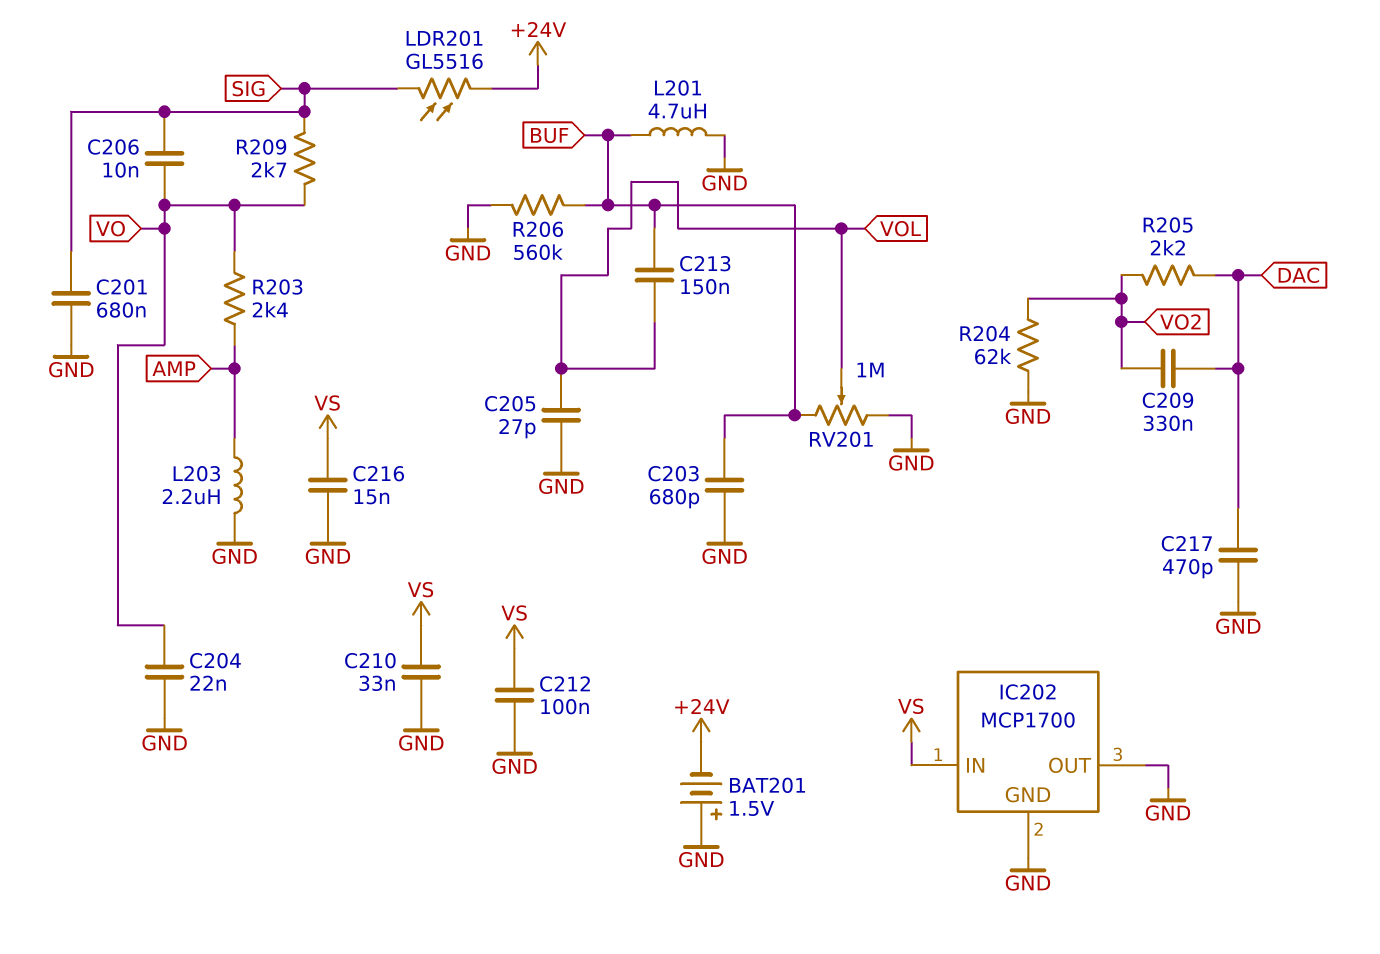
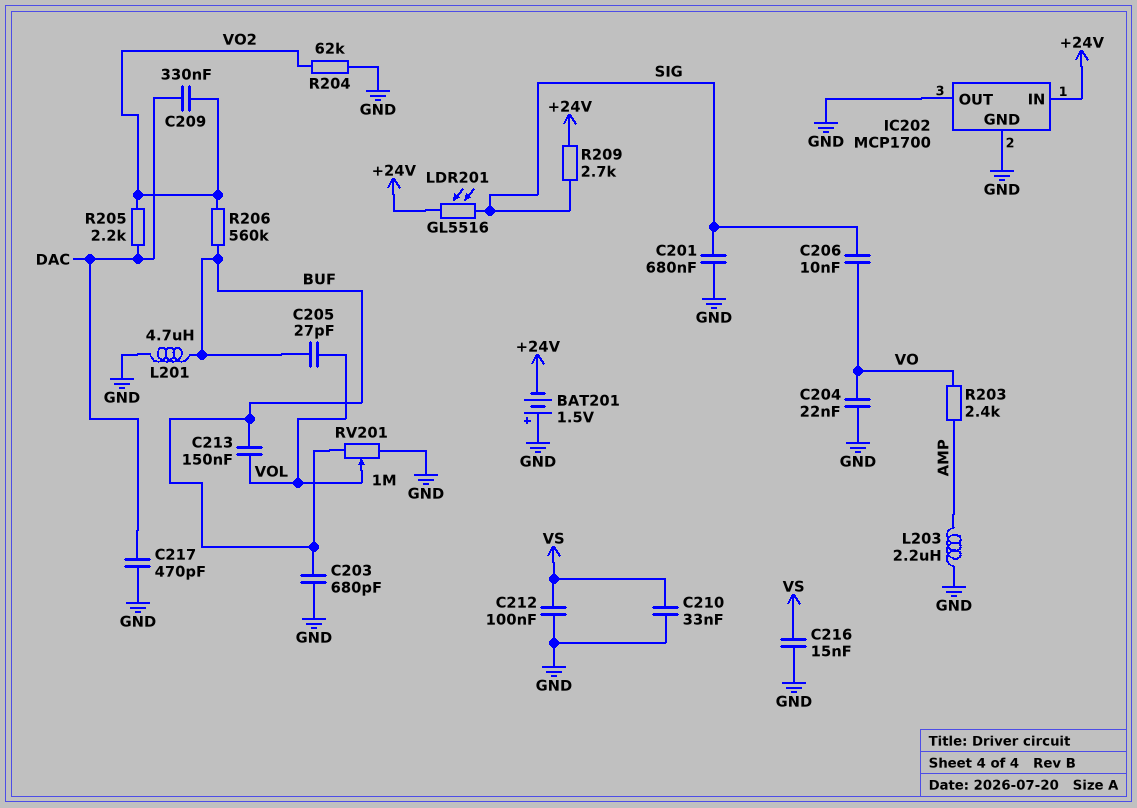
C205: 27pF (GND, VOL) -> 27pF (BUF, VOL)
IC202 pin IN: VS -> +24V
R206: 560k (BUF, GND) -> 560k (BUF, VO2)
R209: 2.7k (SIG, VO) -> 2.7k (+24V, SIG)

